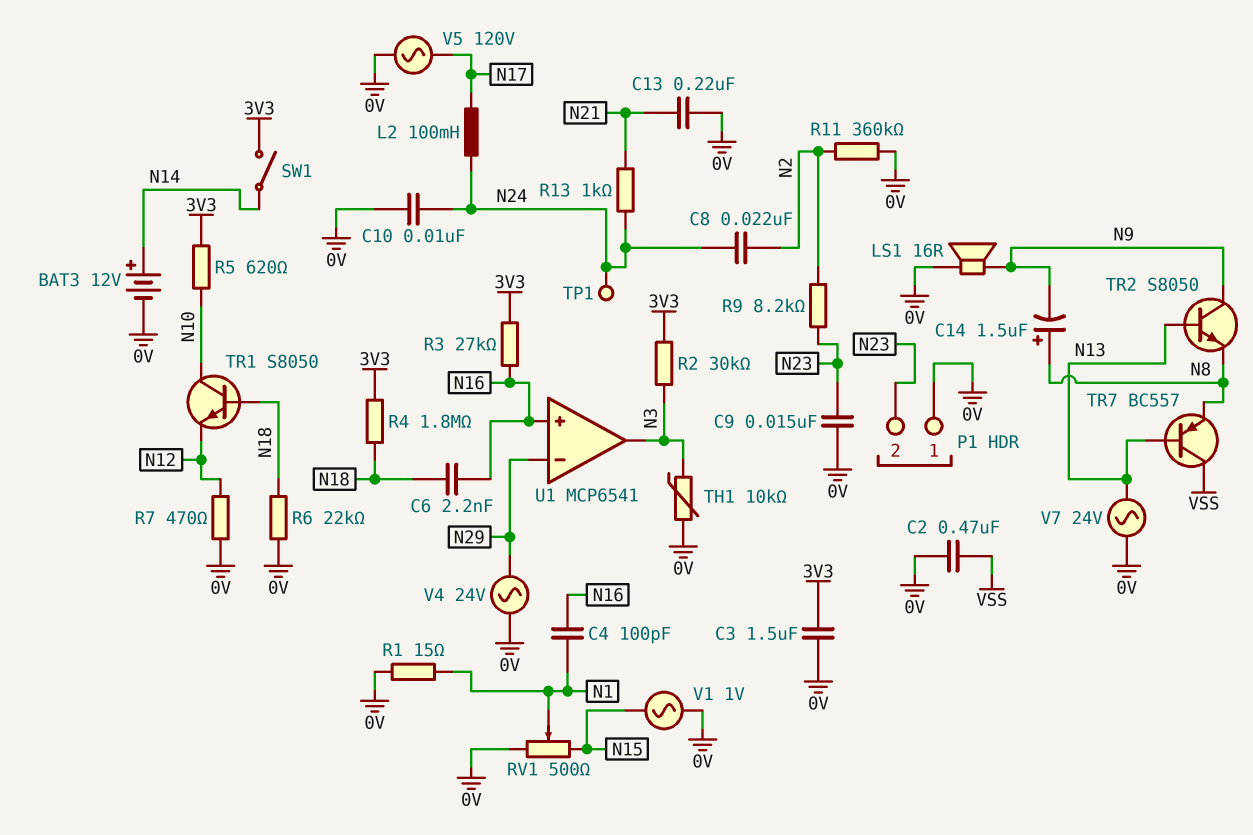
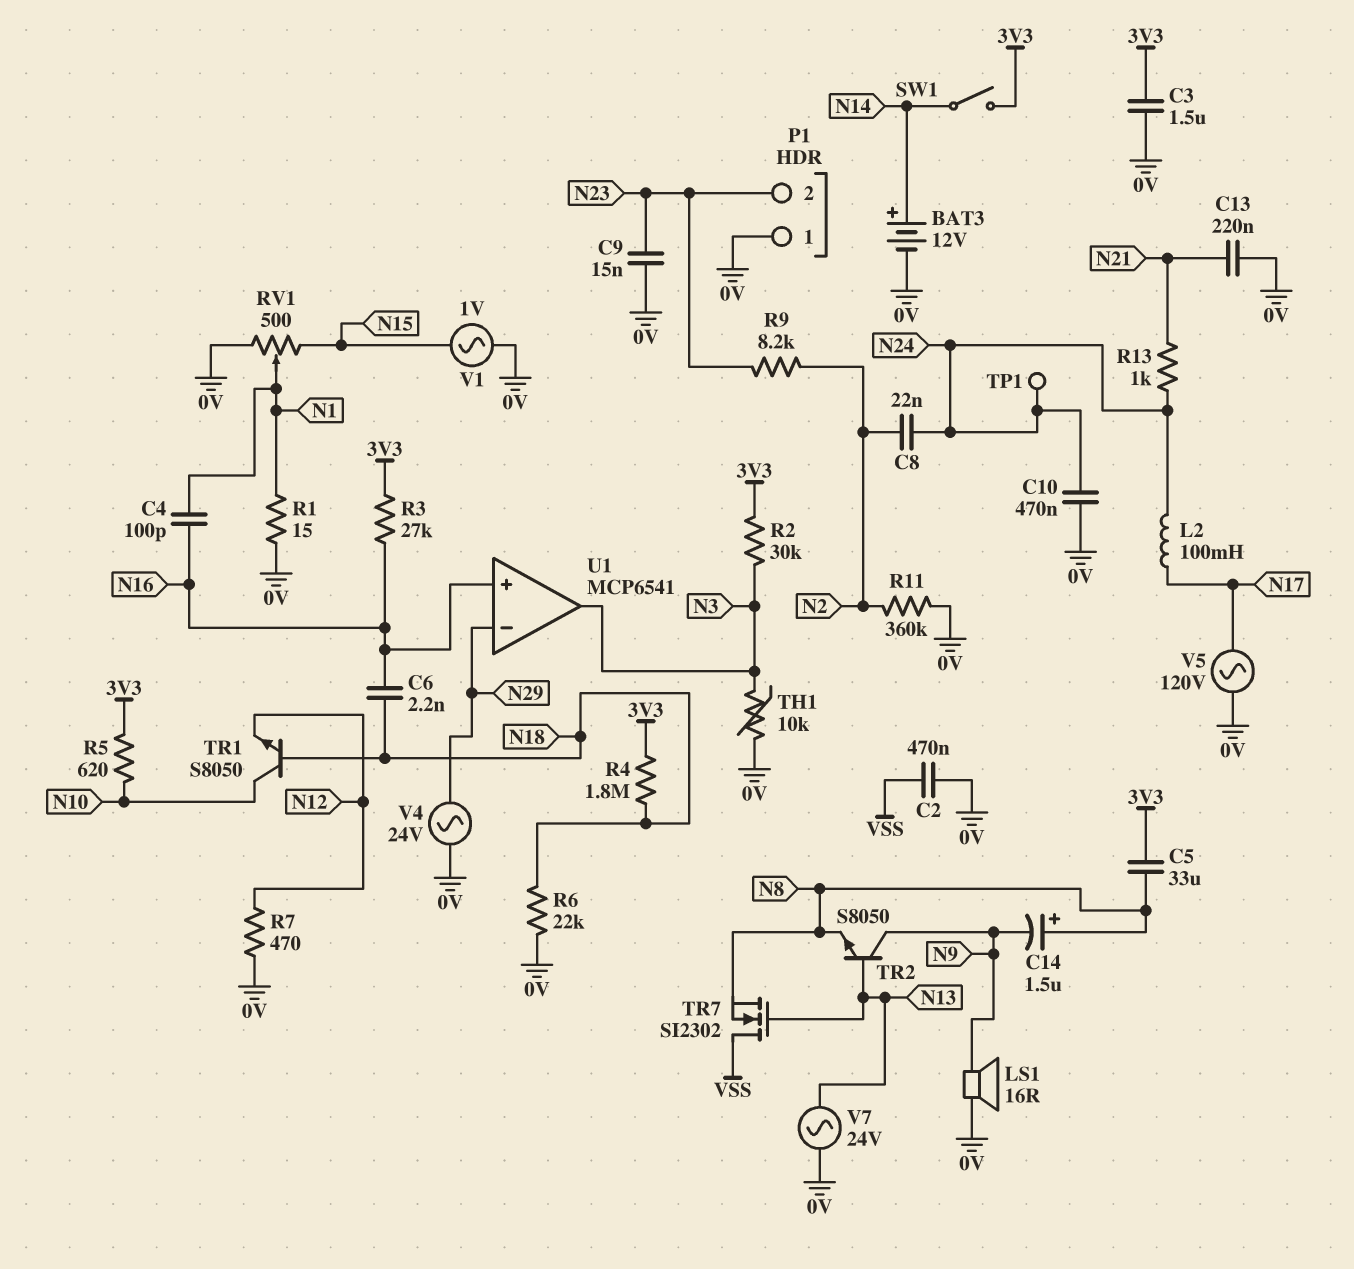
C5: none -> 33uF (3V3, N8)
C10: 10nF (0V, N24) -> 470nF (0V, N24)
TR7: PNP BC557 (B N13, C VSS, E N8) -> NMOS SI2302 (G N13, D VSS, S N8)

